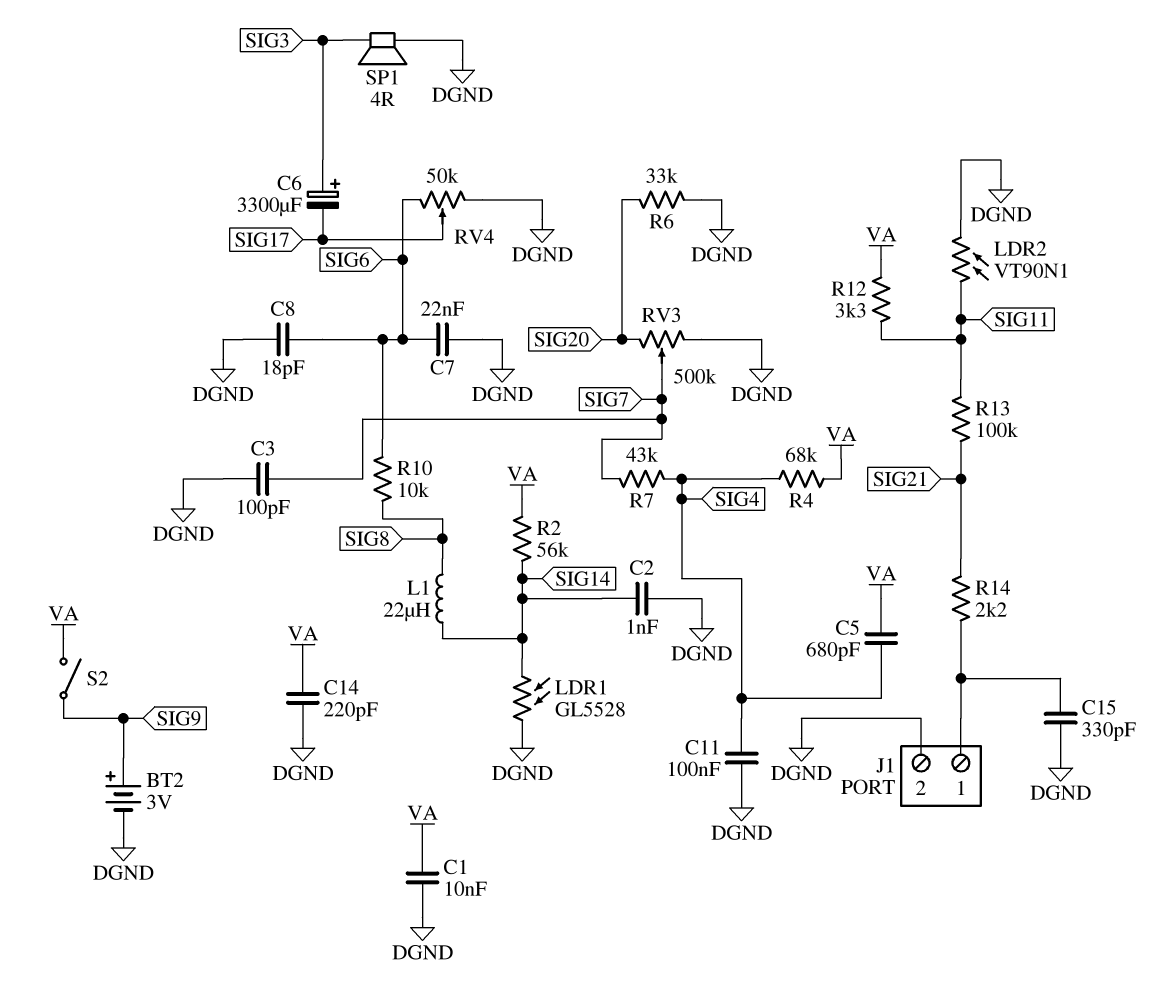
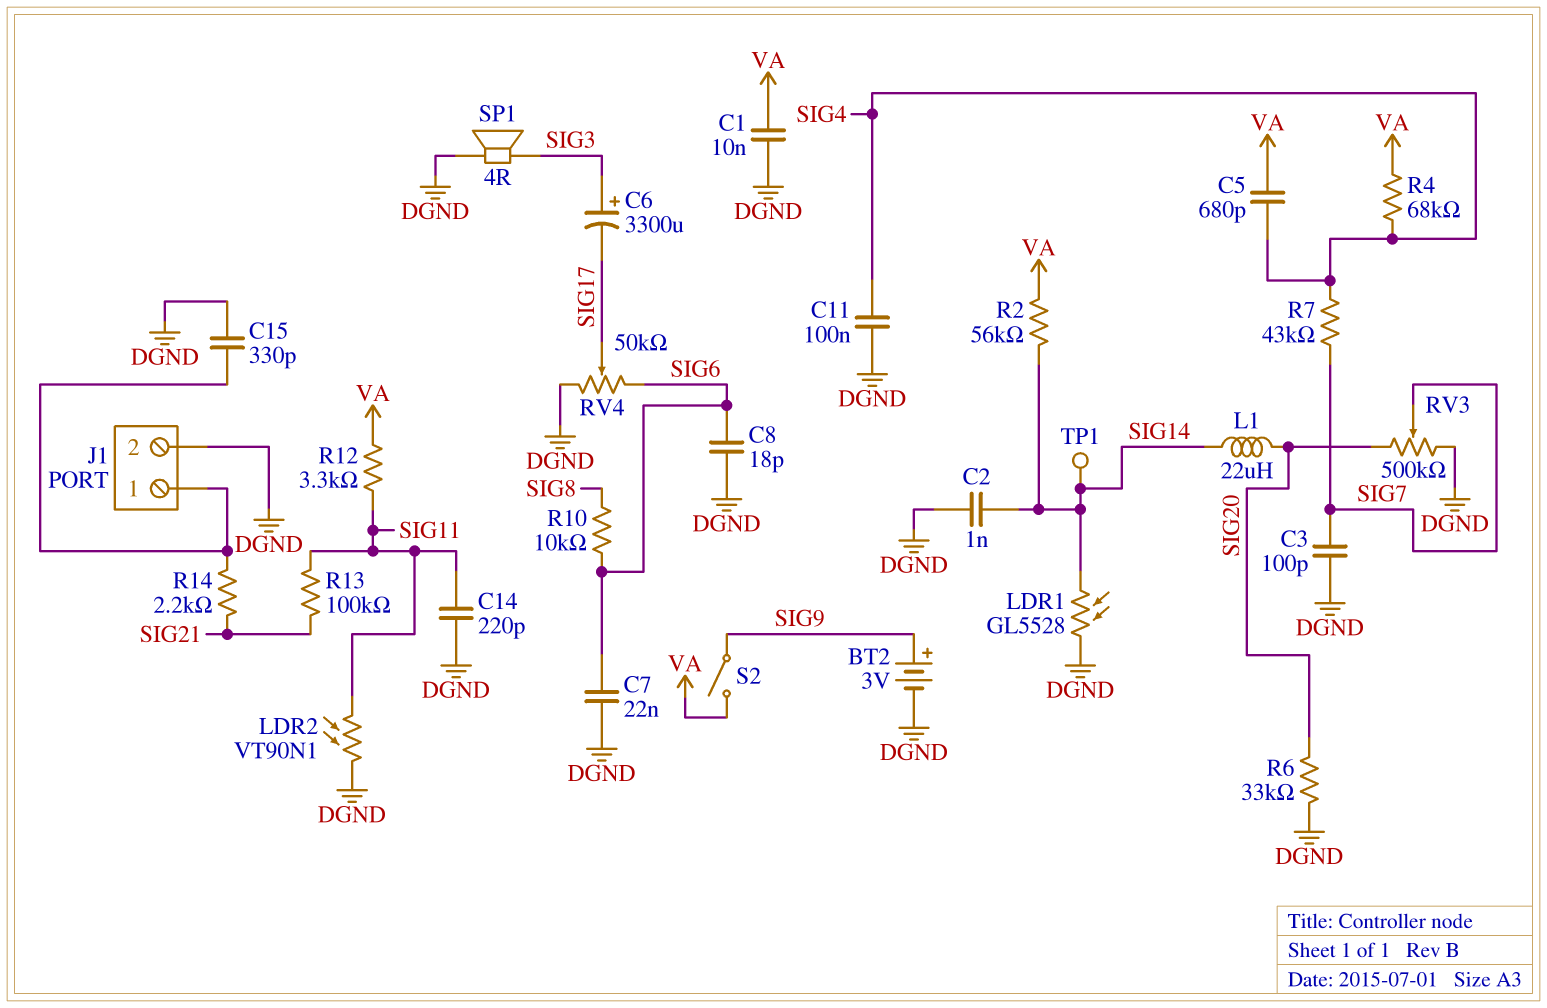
C14: 220pF (DGND, VA) -> 220pF (DGND, SIG11)
L1: 22uH (SIG8, SIG14) -> 22uH (SIG14, SIG20)
TP1: none -> test point (SIG14)

